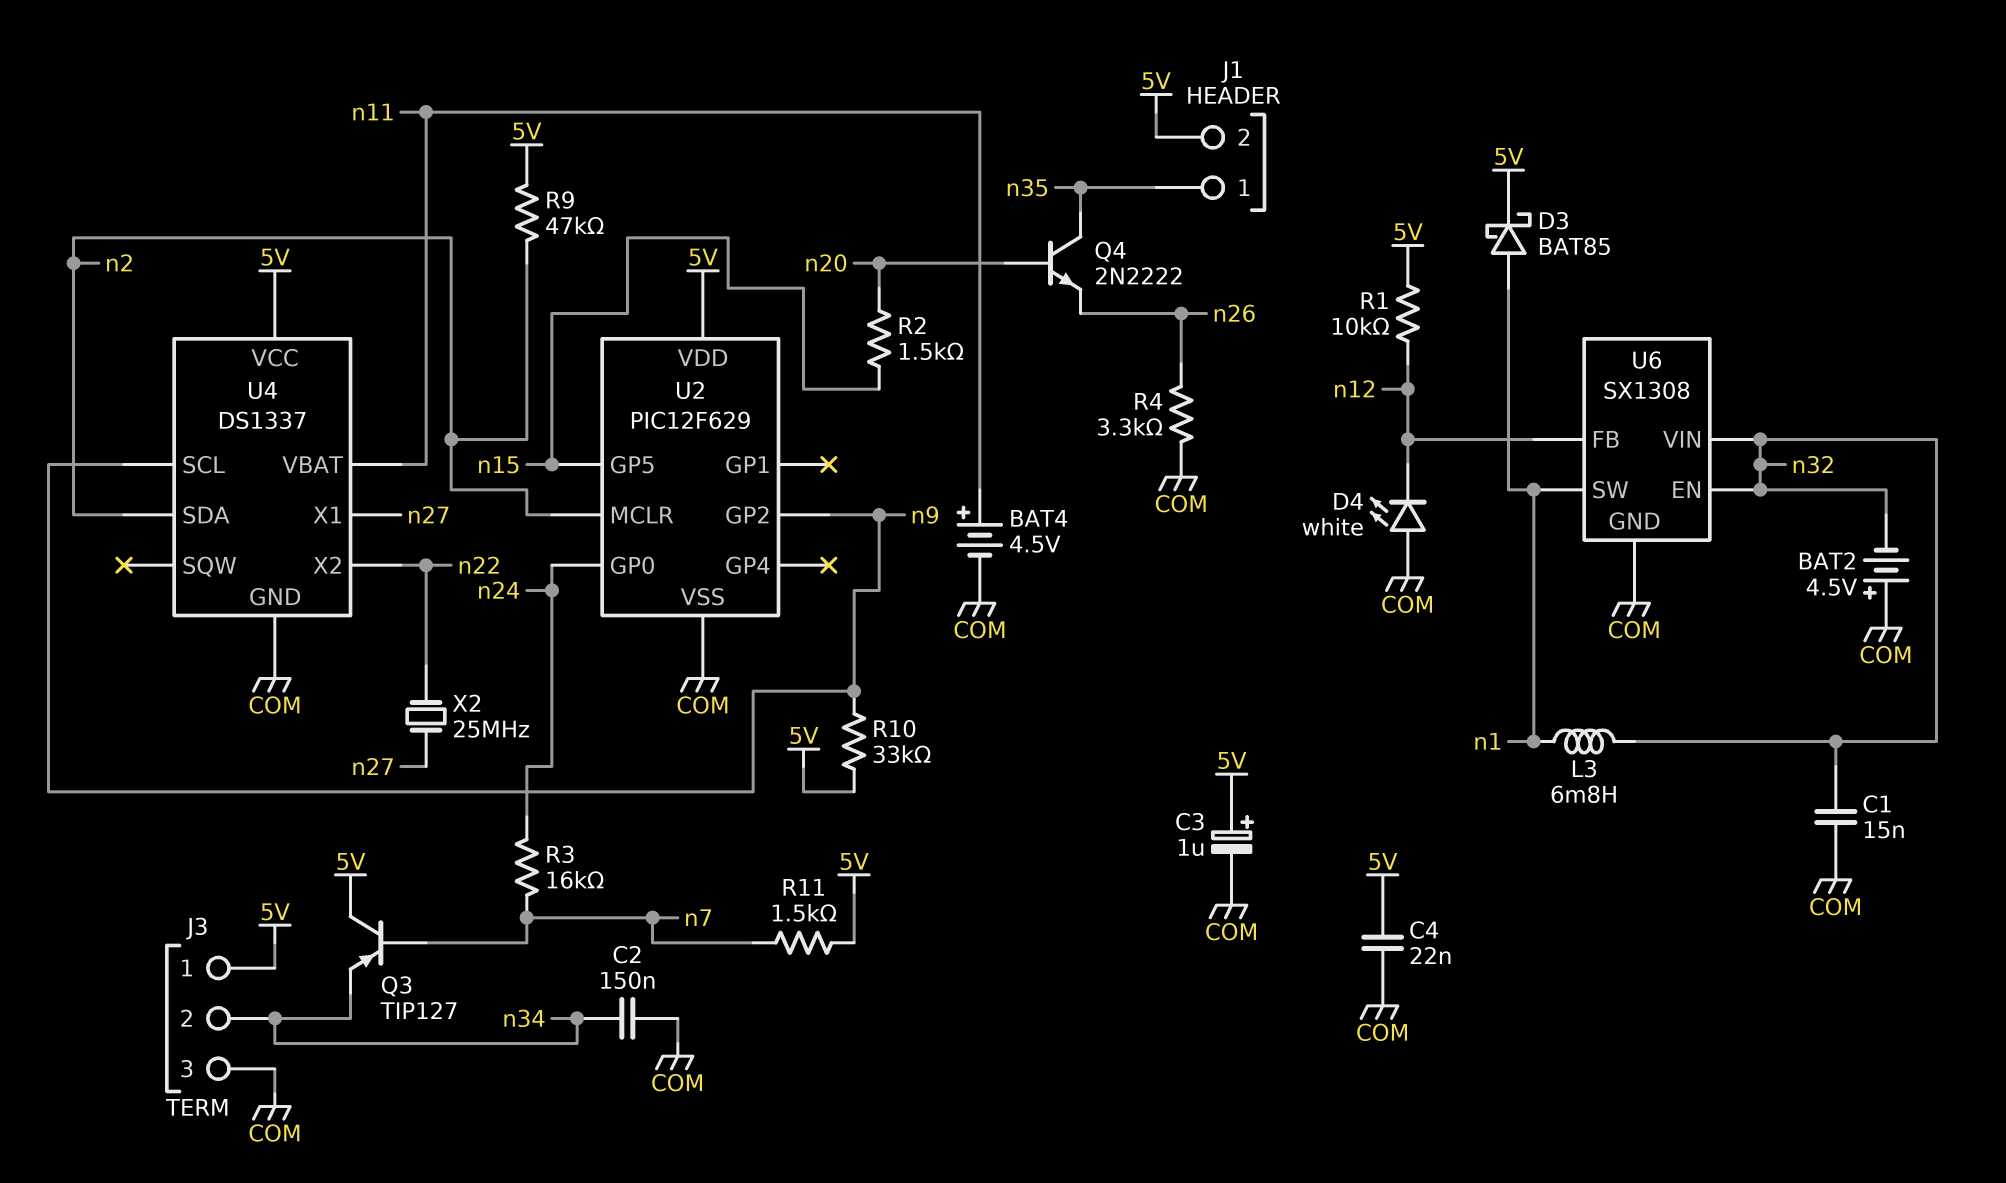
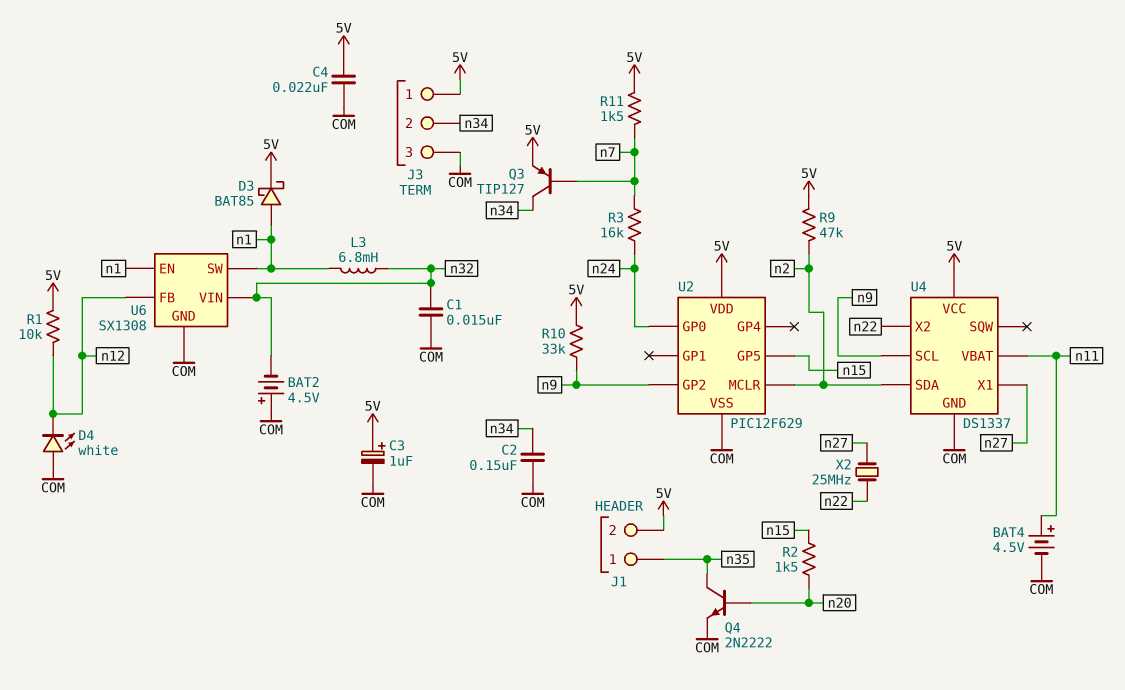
Q3: PNP TIP127 (B n7, C 5V, E n34) -> PNP TIP127 (B n7, C n34, E 5V)
Q4: NPN 2N2222 (B n20, C n35, E n26) -> NPN 2N2222 (B n20, C n35, E COM)
R4: 3.3k (COM, n26) -> none
U6 pin EN: n32 -> n1

